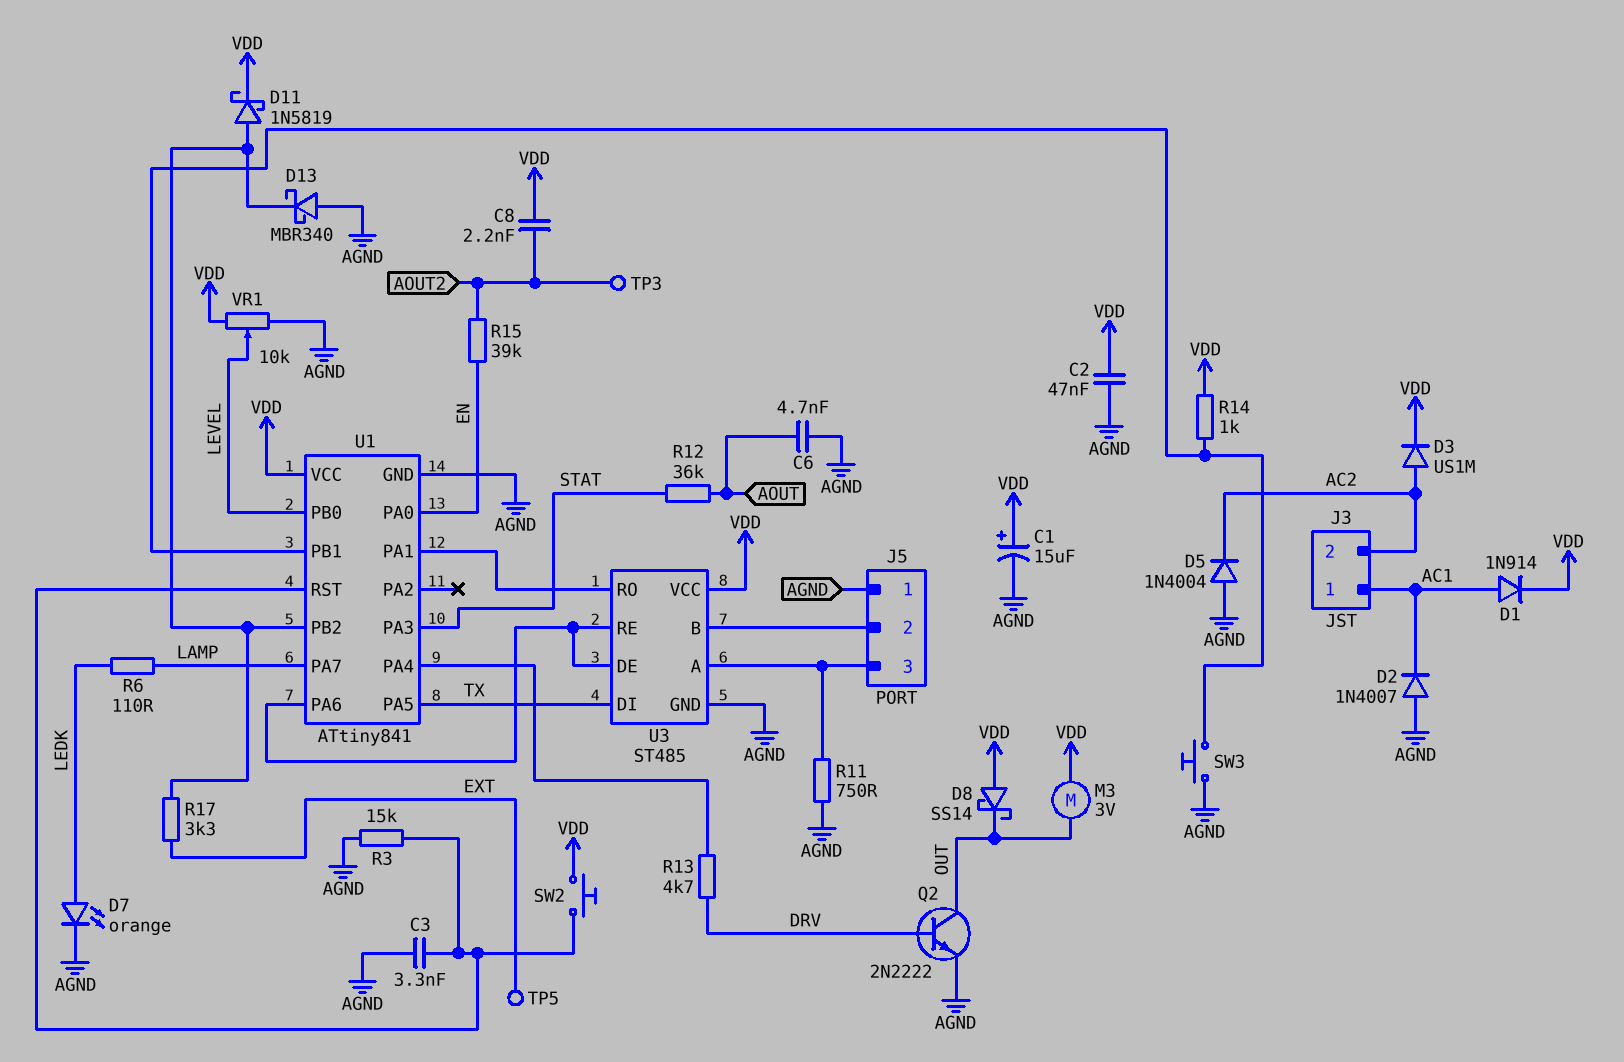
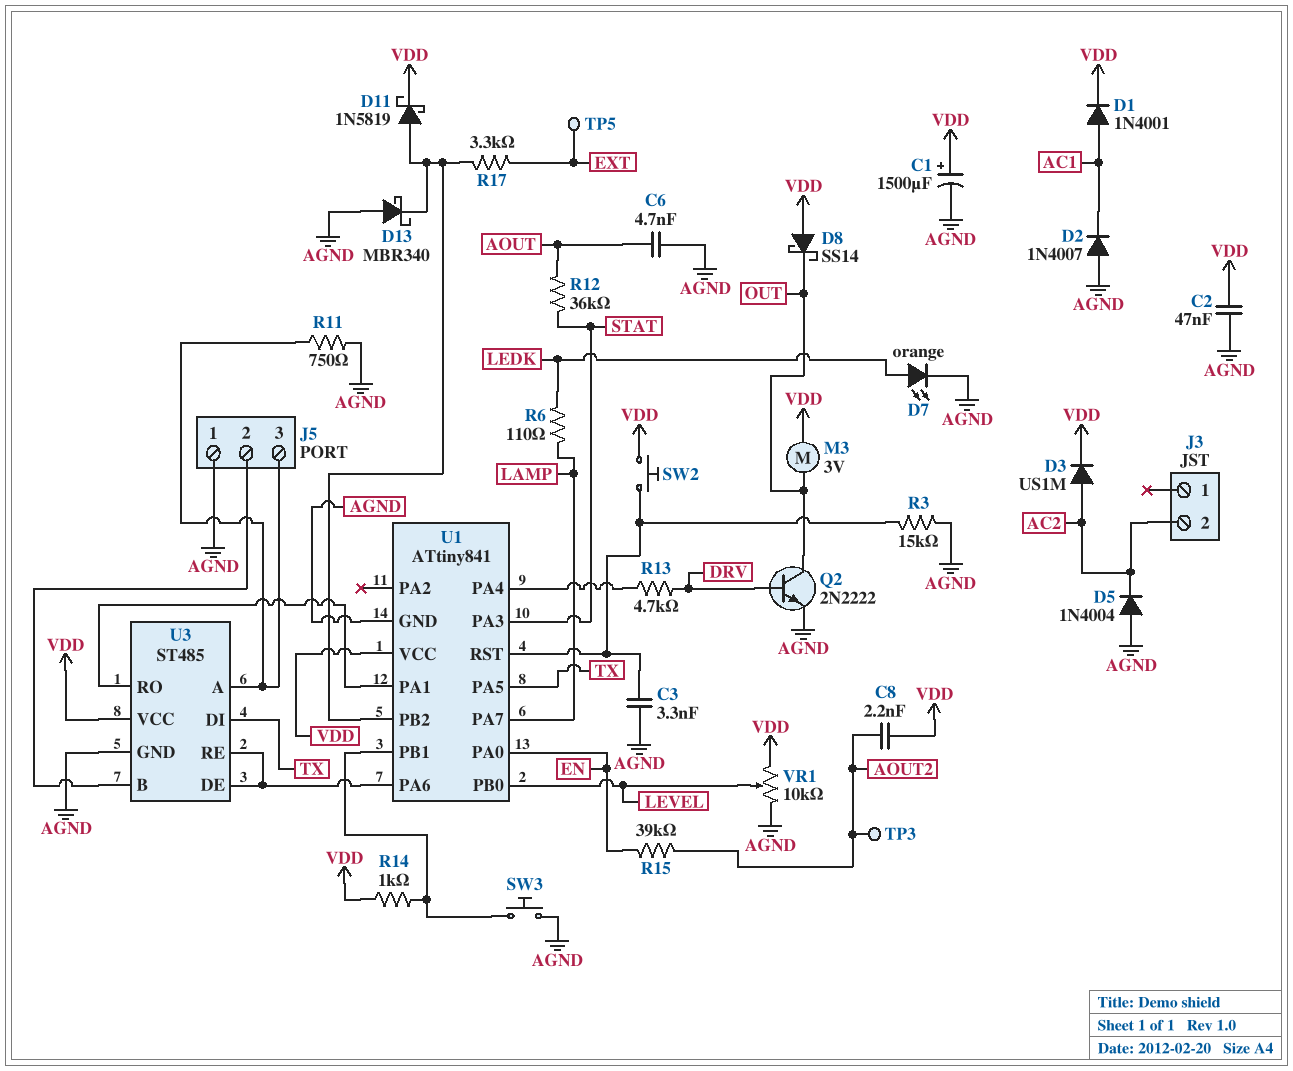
C1: 15uF (plus VDD, minus AGND) -> 1500uF (plus VDD, minus AGND)
D1: diode 1N914 (A AC1, K VDD) -> diode 1N4001 (A AC1, K VDD)
J3 pin 1: AC1 -> none

